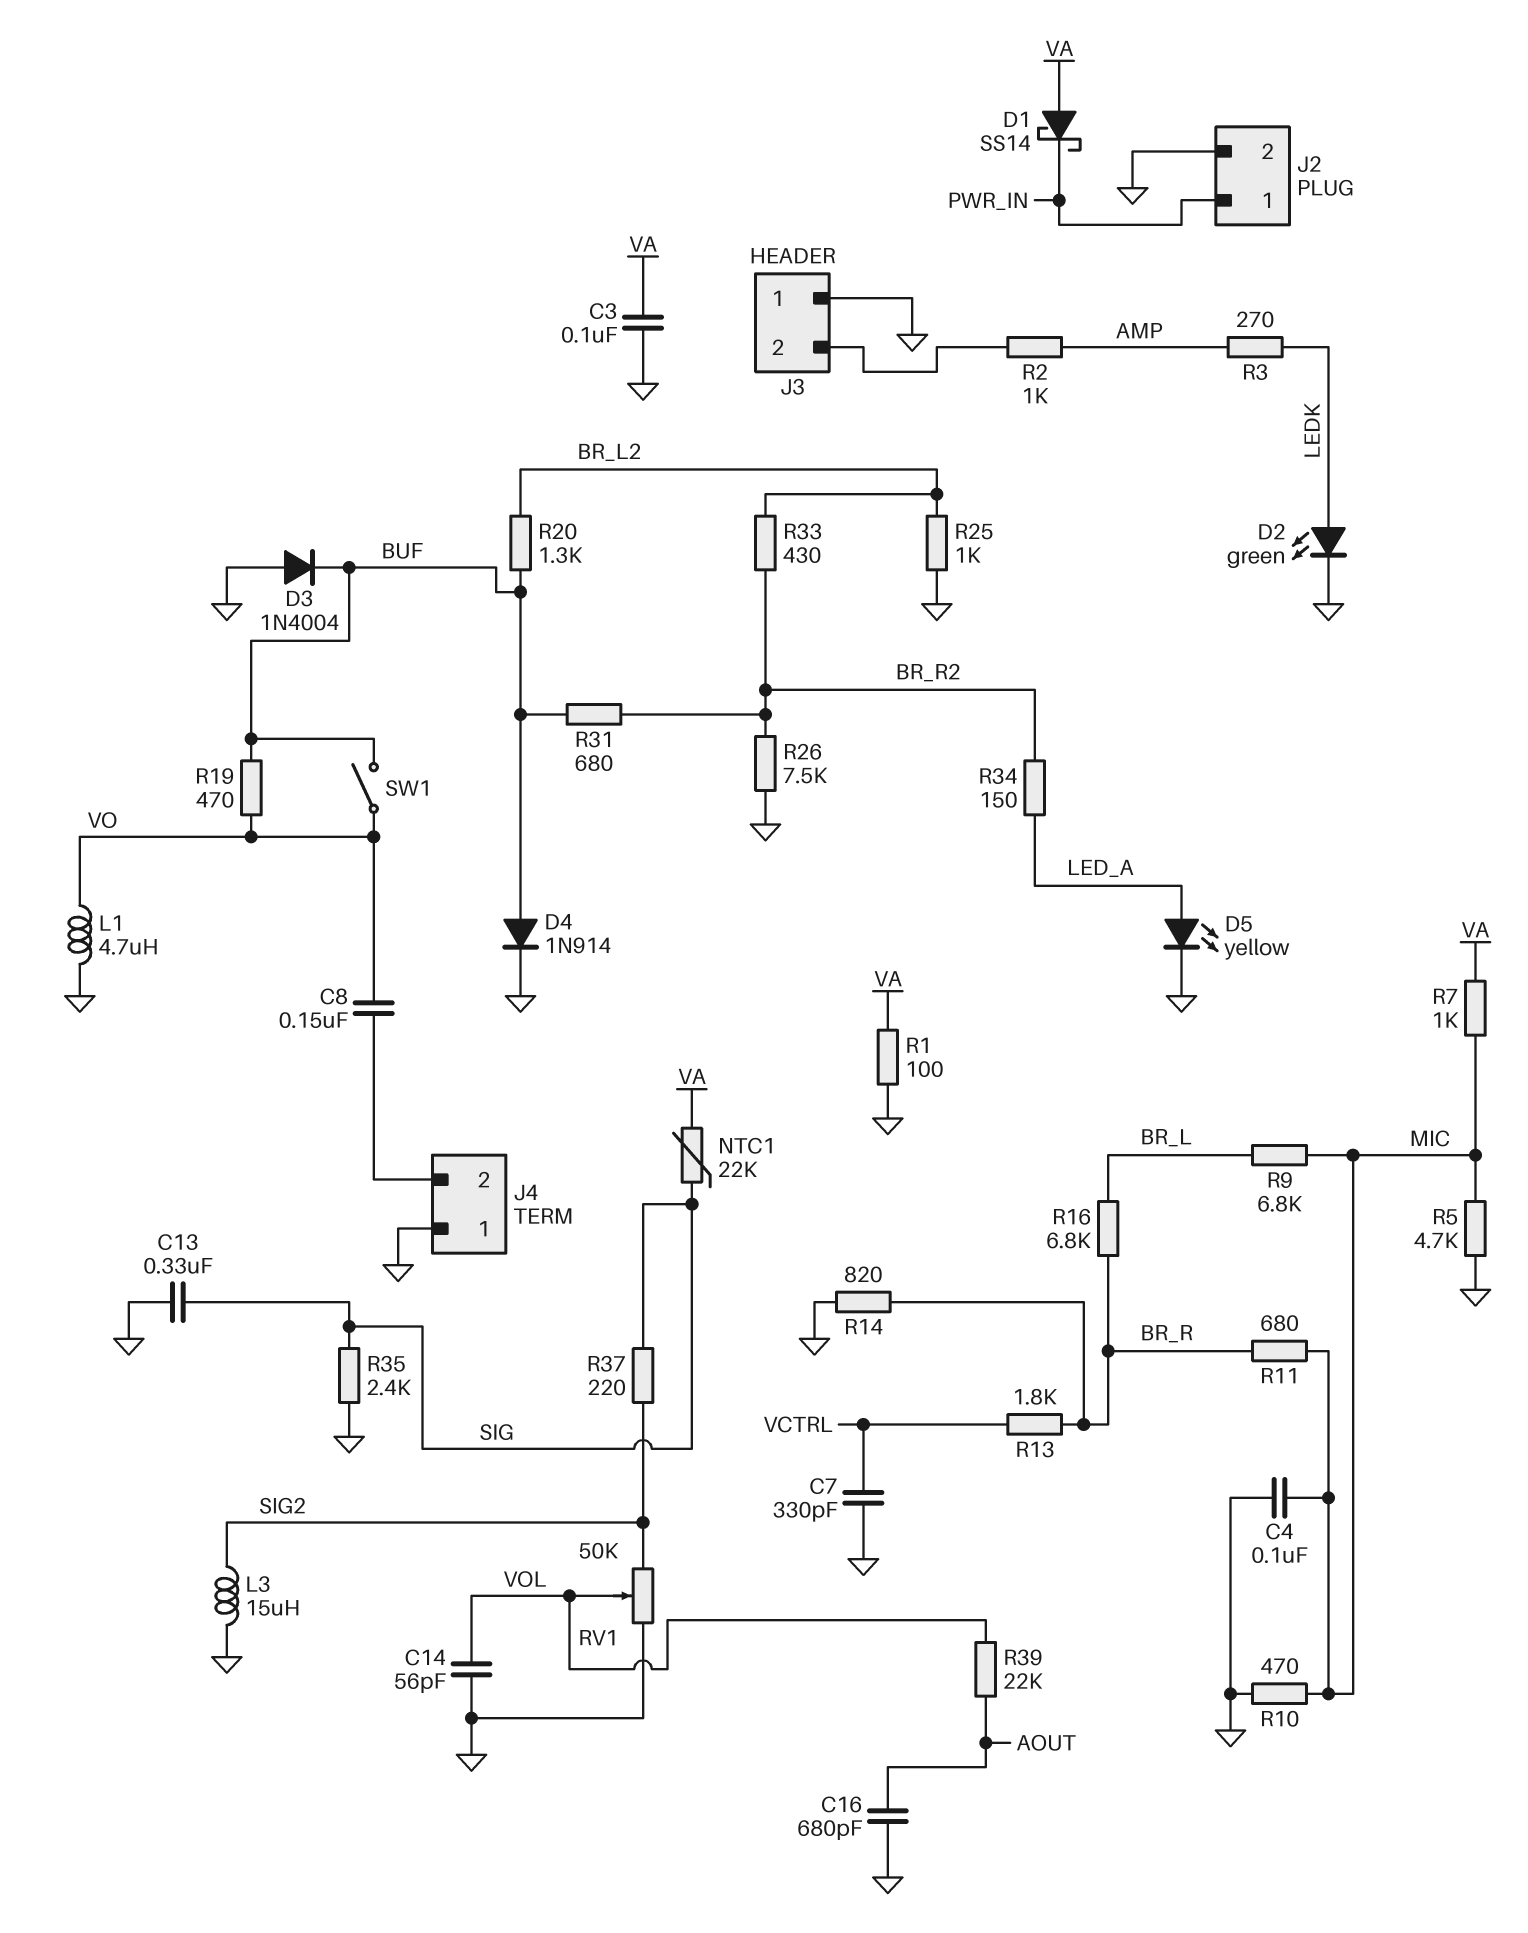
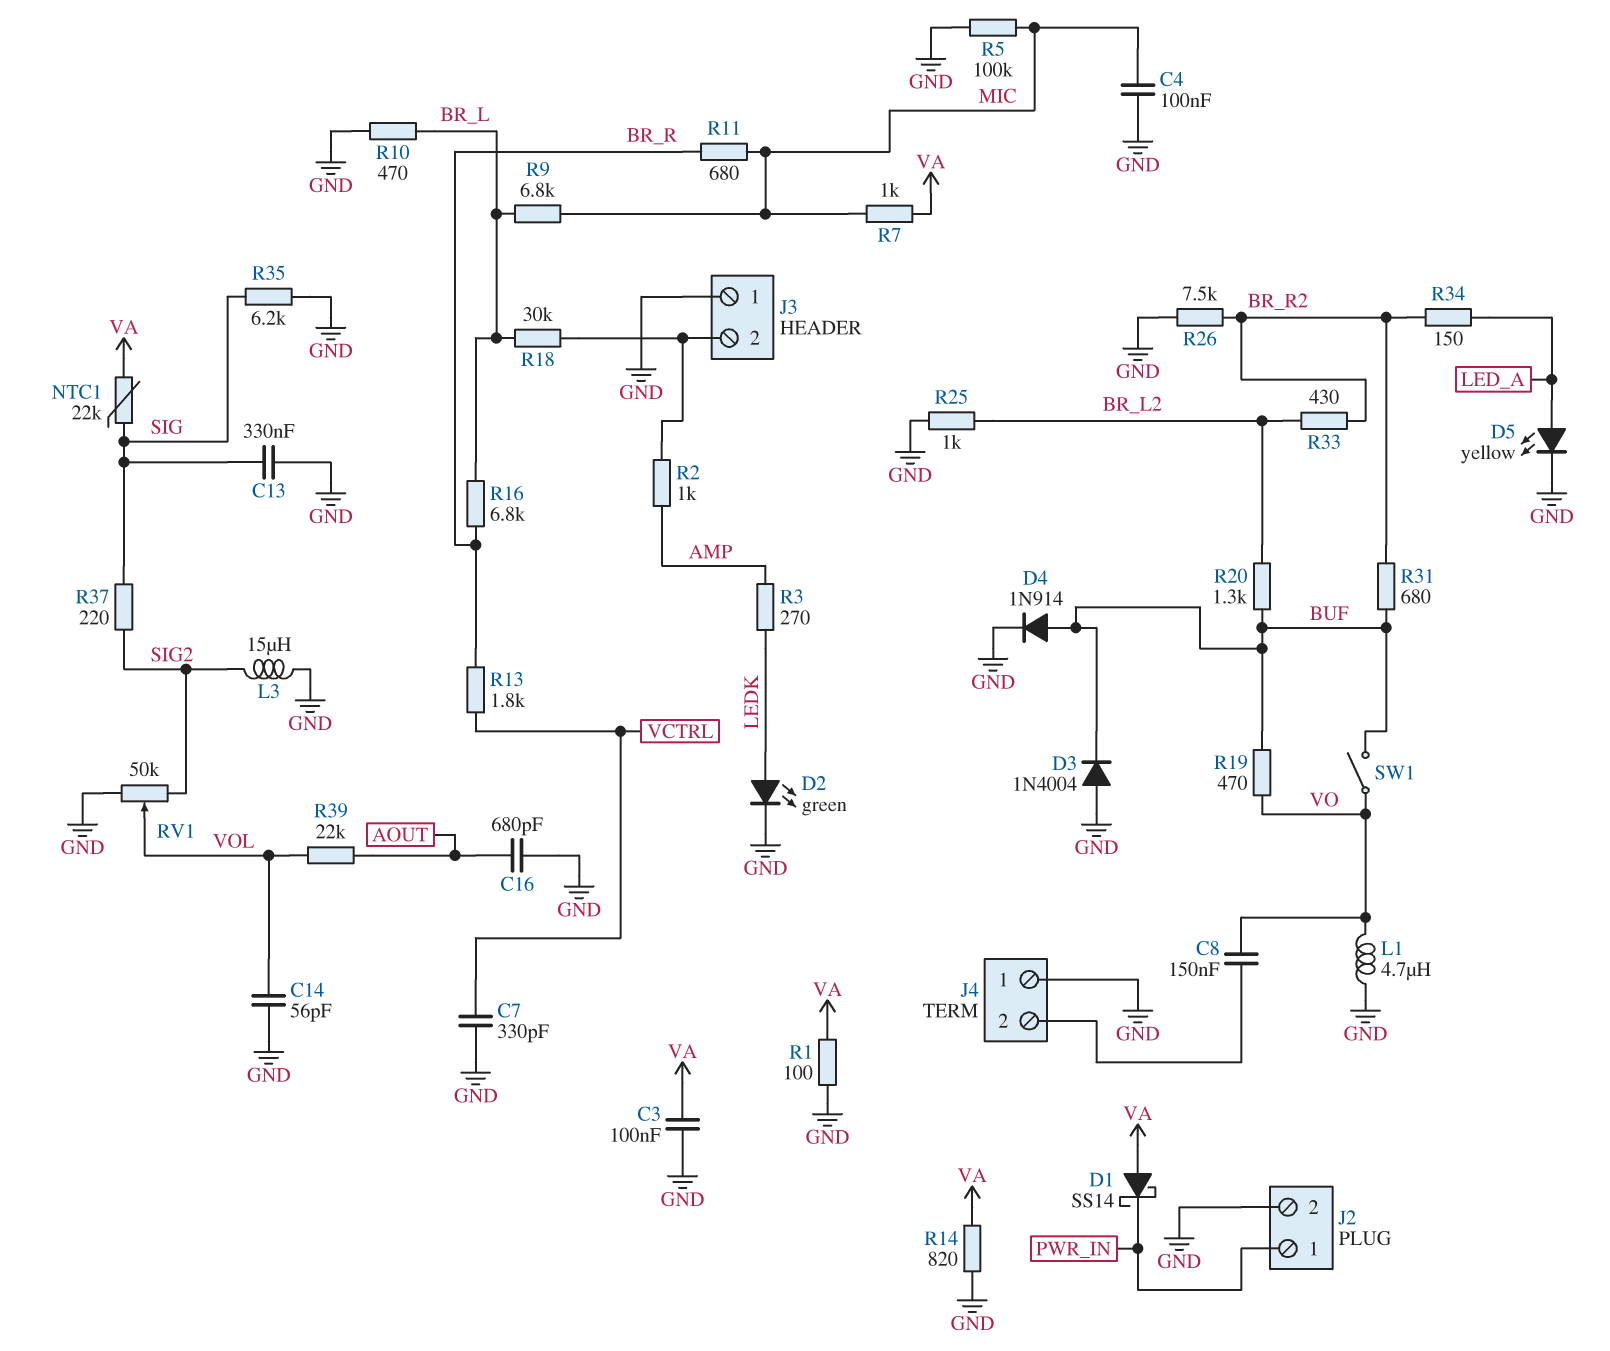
R5: 4.7k (GND, MIC) -> 100k (GND, MIC)
R10: 470 (GND, MIC) -> 470 (BR_L, GND)
R14: 820 (BR_R, GND) -> 820 (GND, VA)
R18: none -> 30k (BR_L, J3/2)
R35: 2.4k (GND, SIG) -> 6.2k (GND, SIG)

